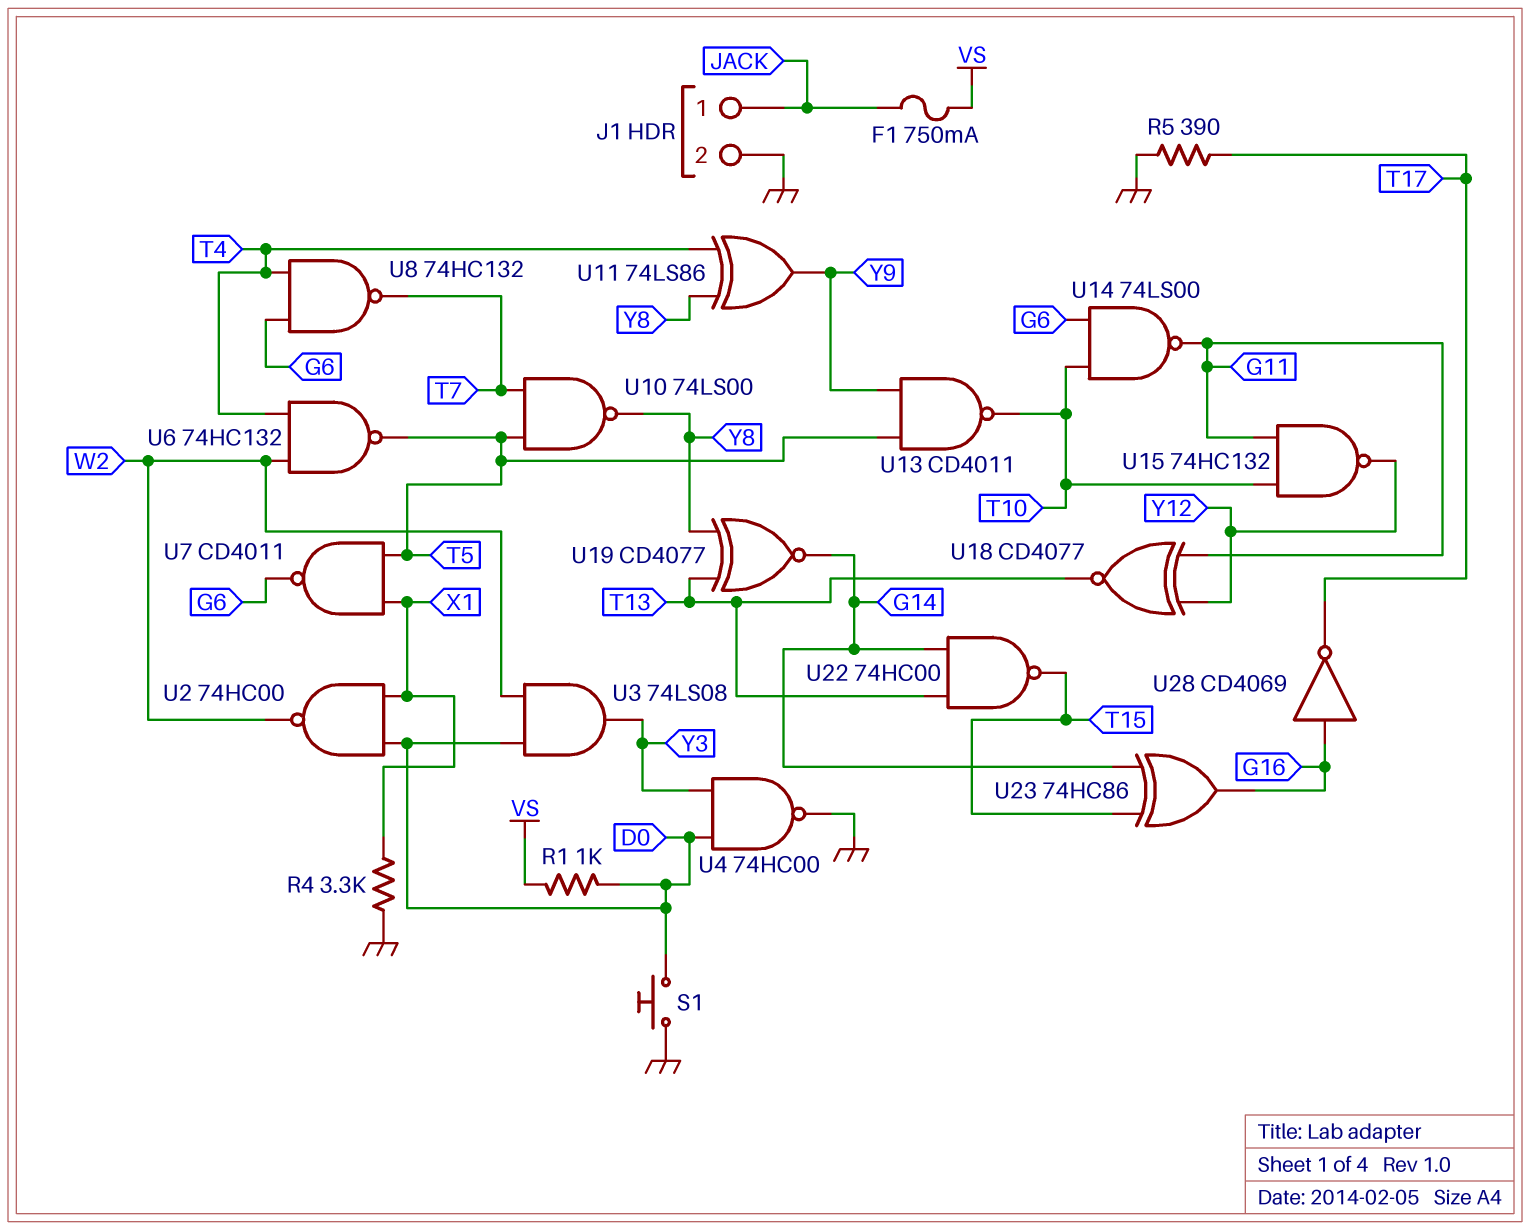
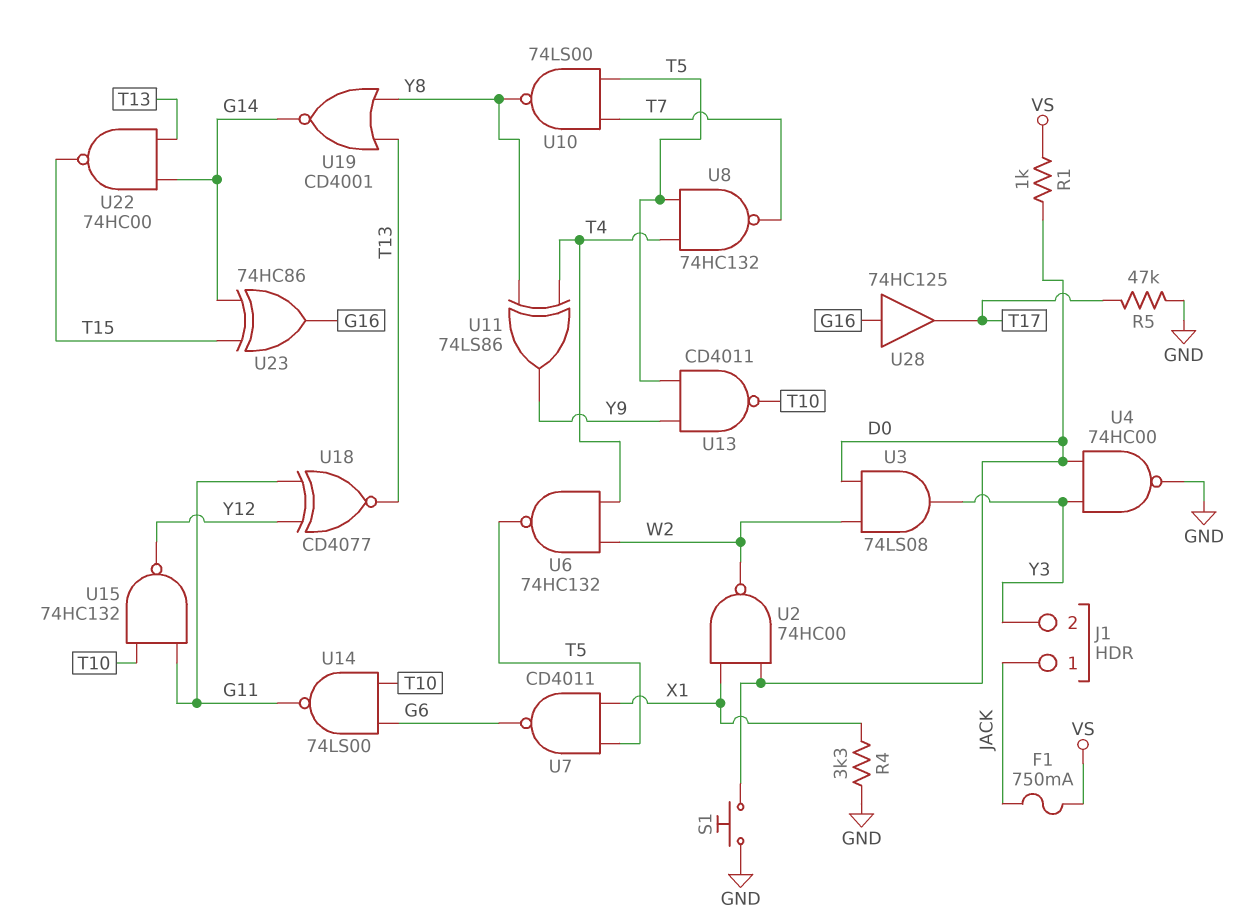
J1 pin 2: GND -> Y3
R5: 390 (GND, T17) -> 47k (GND, T17)
U8: NAND 74HC132 (in G6, in T4, out T7) -> NAND 74HC132 (in T4, in T5, out T7)
U19: XNOR CD4077 (in T13, in Y8, out G14) -> NOR CD4001 (in T13, in Y8, out G14)
U28: NOT CD4069 (in G16, out T17) -> buffer 74HC125 (in G16, out T17)

